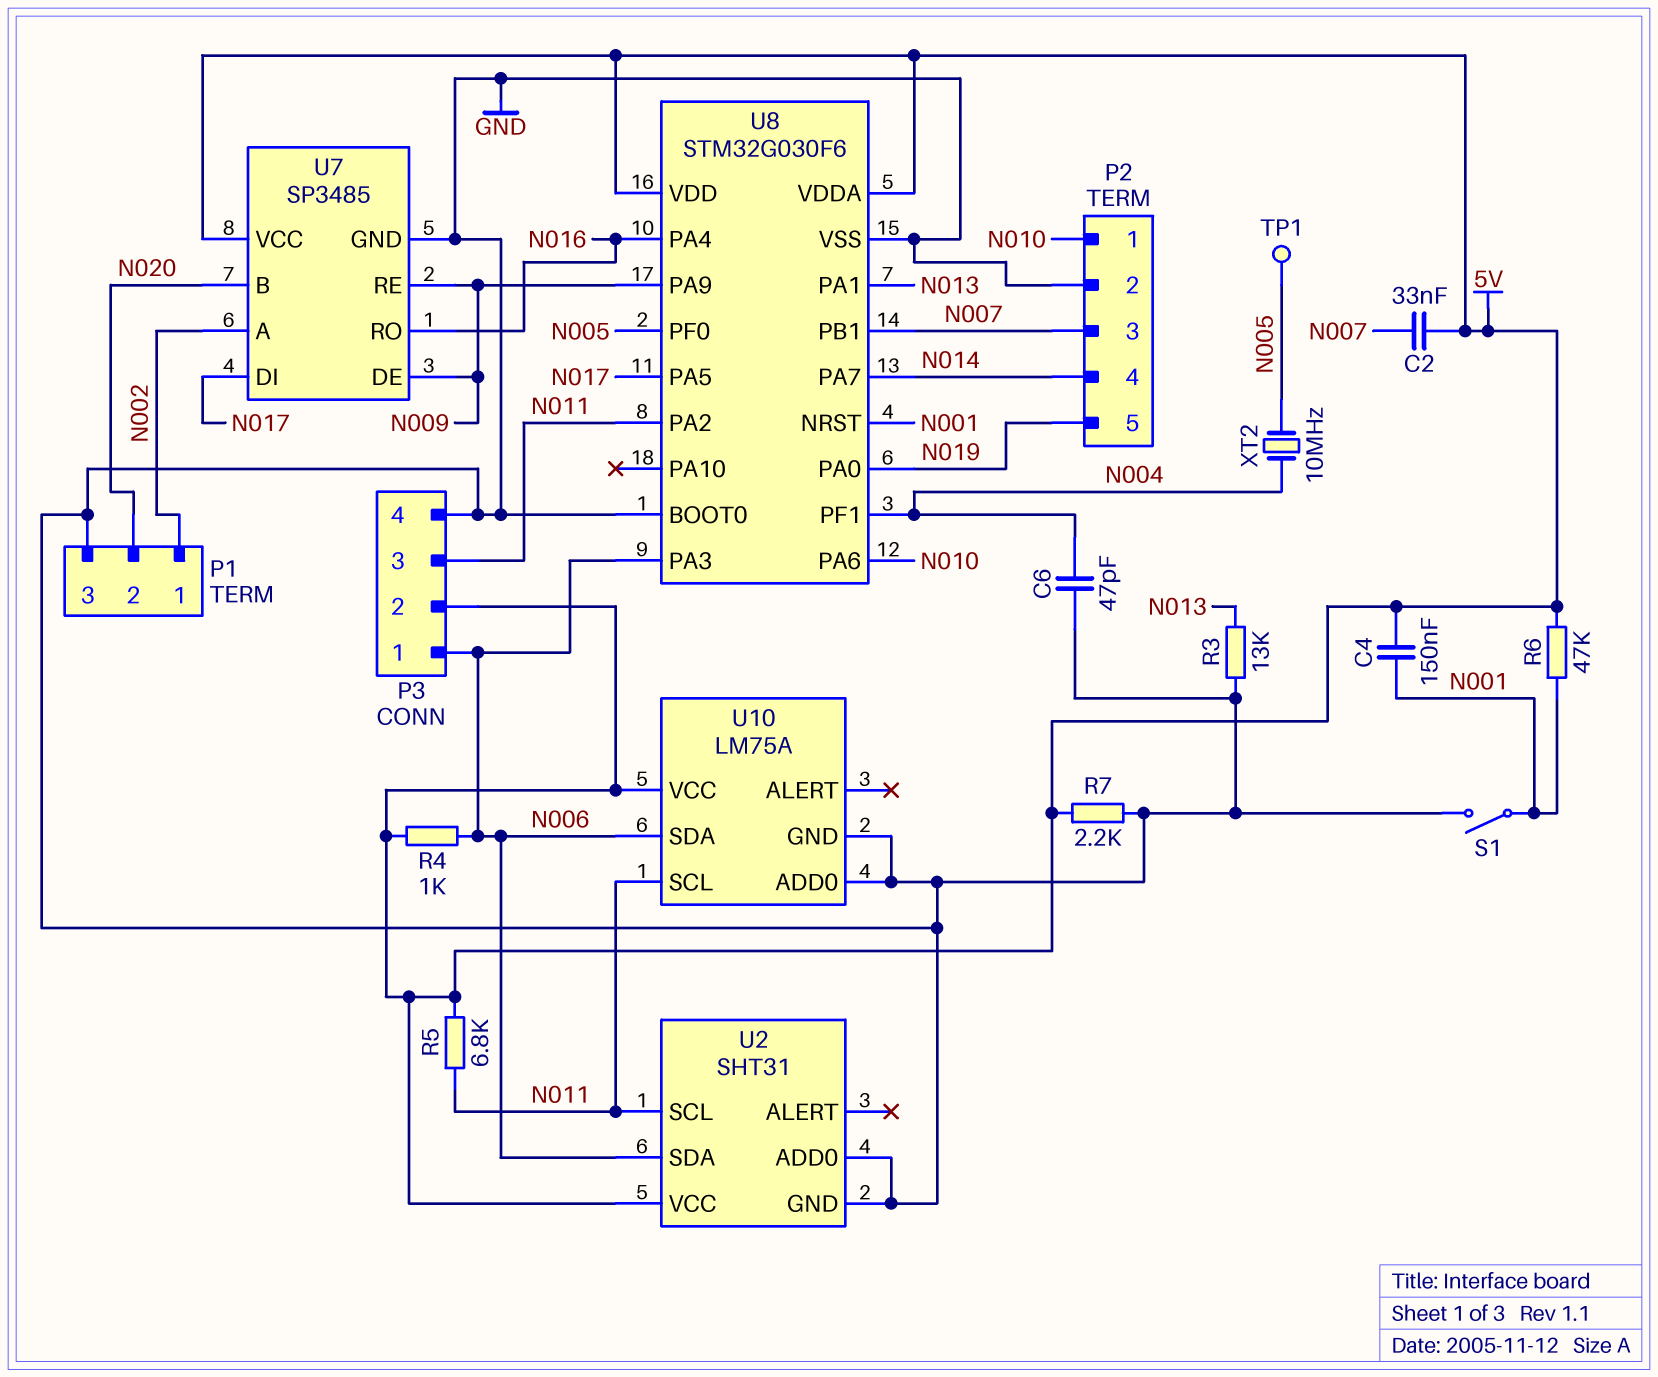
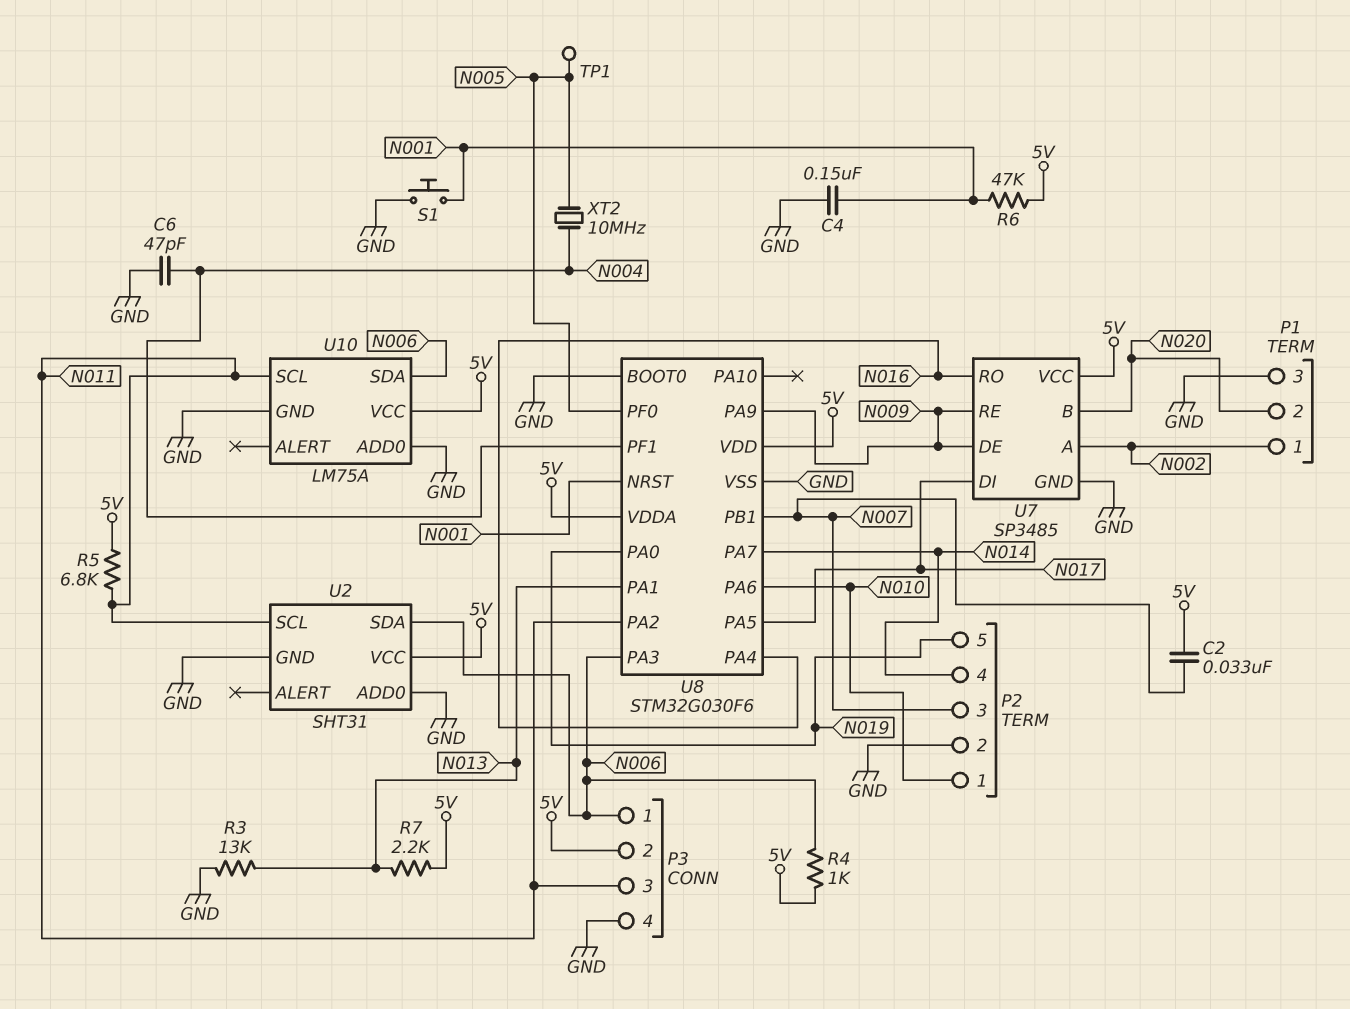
C4: 150nF (5V, N001) -> 150nF (GND, N001)
R7: 2.2k (5V, GND) -> 2.2k (5V, N013)
S1: switch (GND, N001) -> button (GND, N001)

